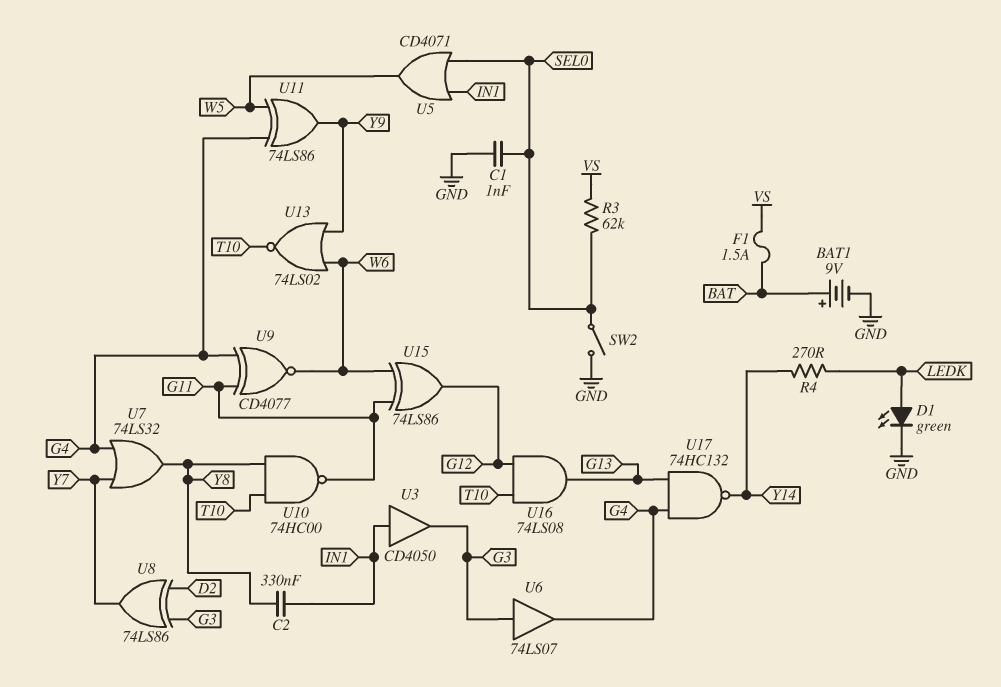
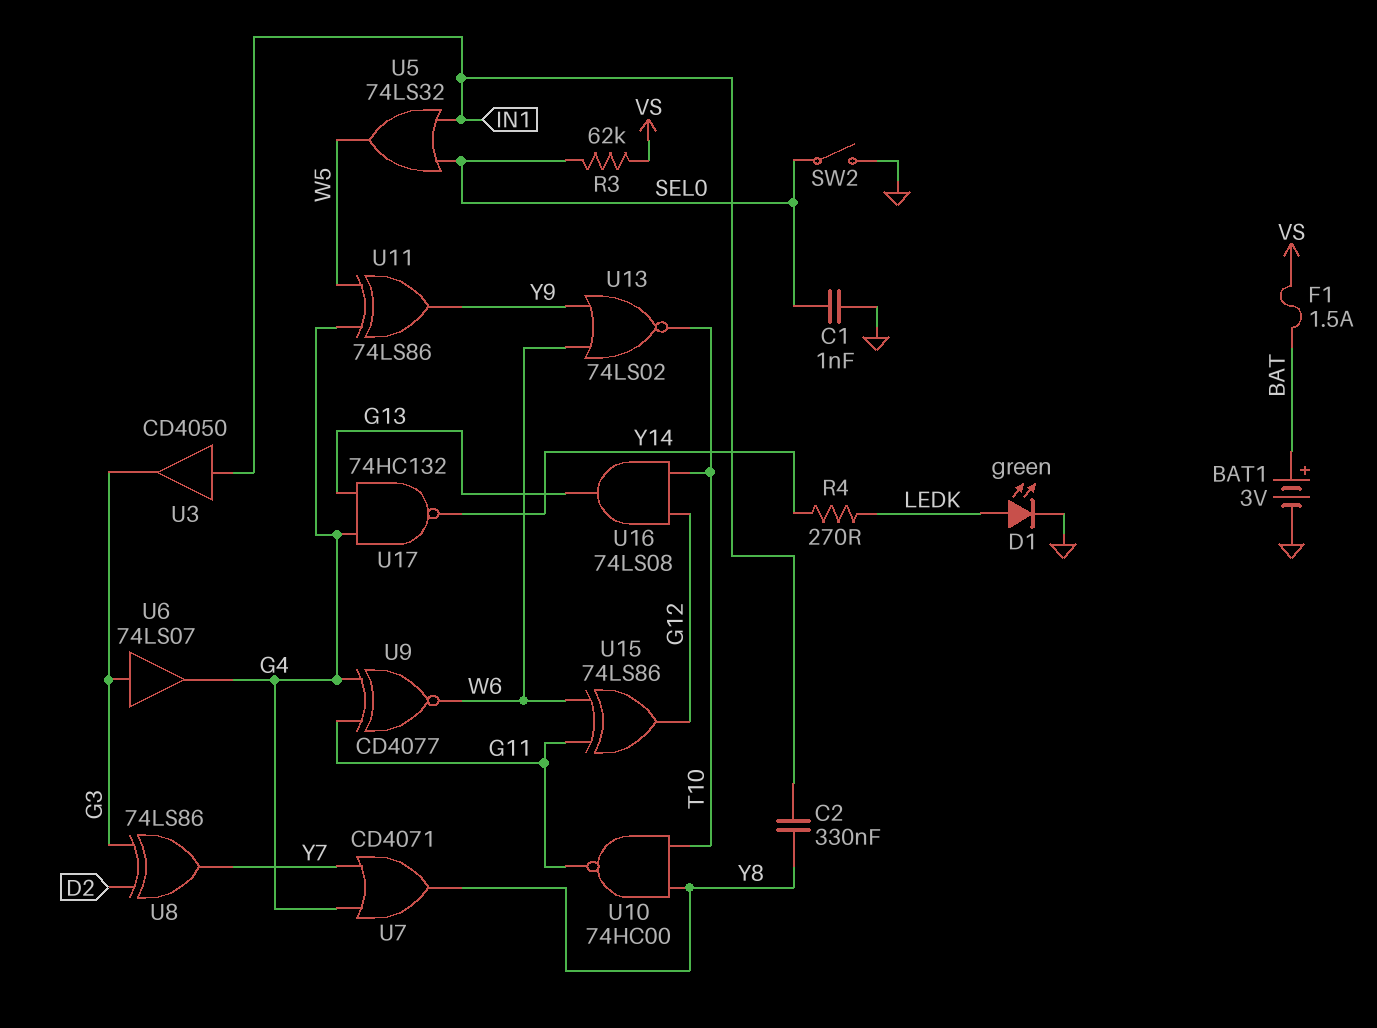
BAT1: 9V (plus BAT, minus GND) -> 3V (plus BAT, minus GND)
U5: OR CD4071 (in IN1, in SEL0, out W5) -> OR 74LS32 (in IN1, in SEL0, out W5)
U7: OR 74LS32 (in G4, in Y7, out Y8) -> OR CD4071 (in G4, in Y7, out Y8)

